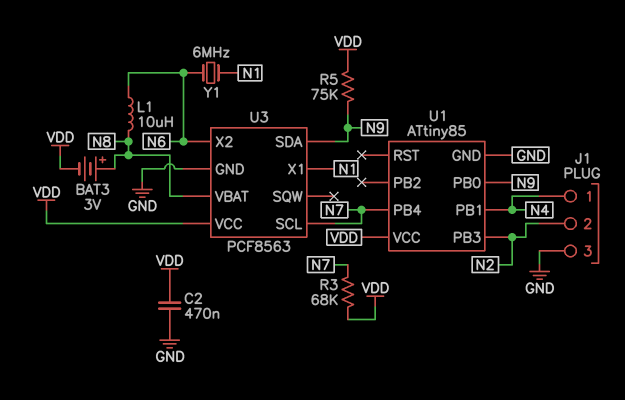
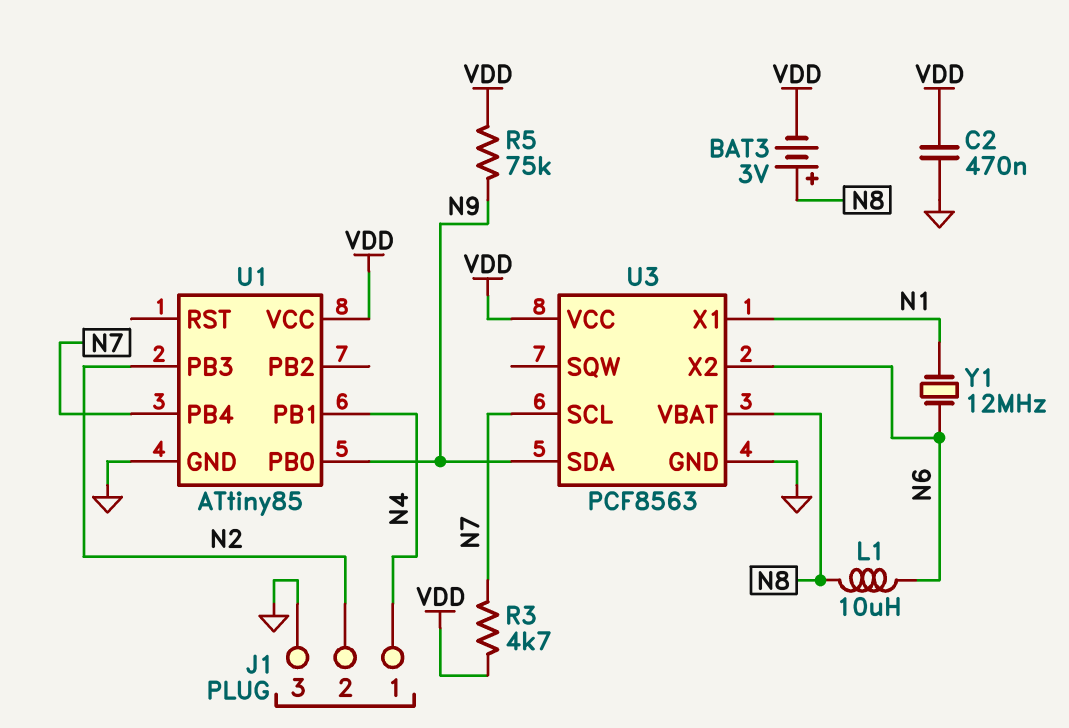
R3: 68k (N7, VDD) -> 4.7k (N7, VDD)
Y1: 6MHz (N1, N6) -> 12MHz (N1, N6)

